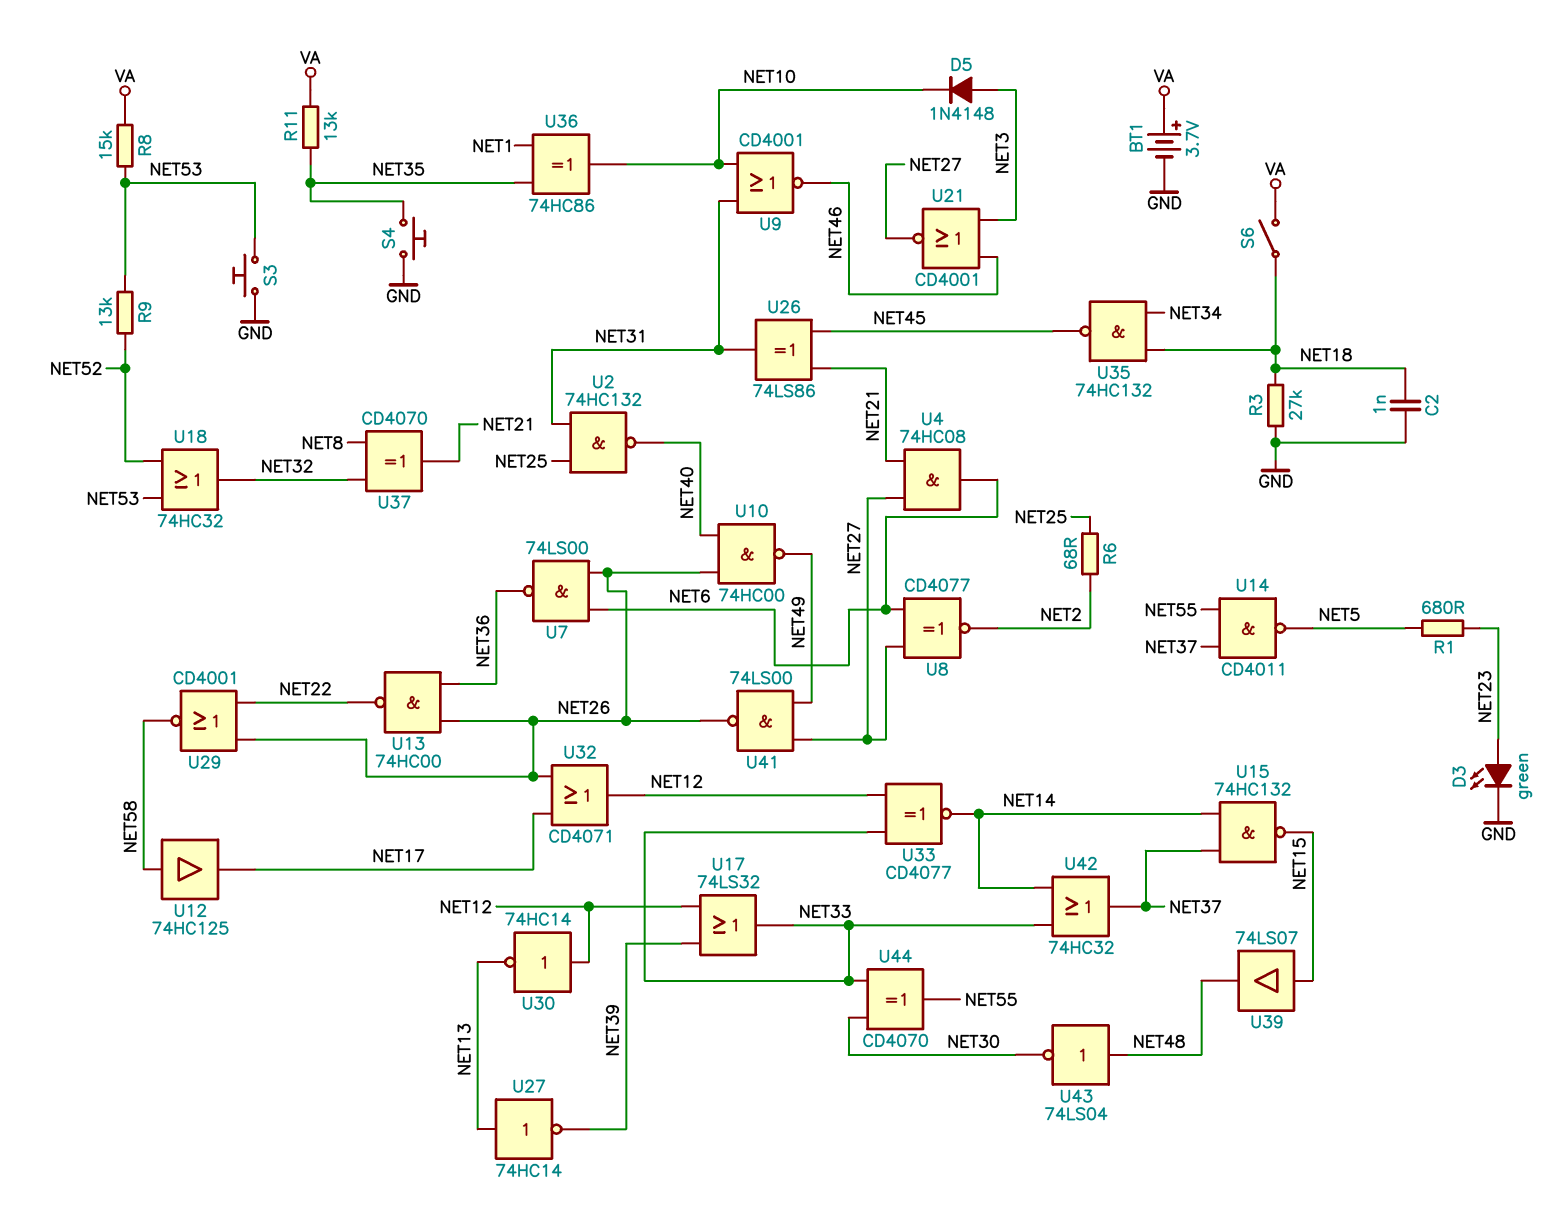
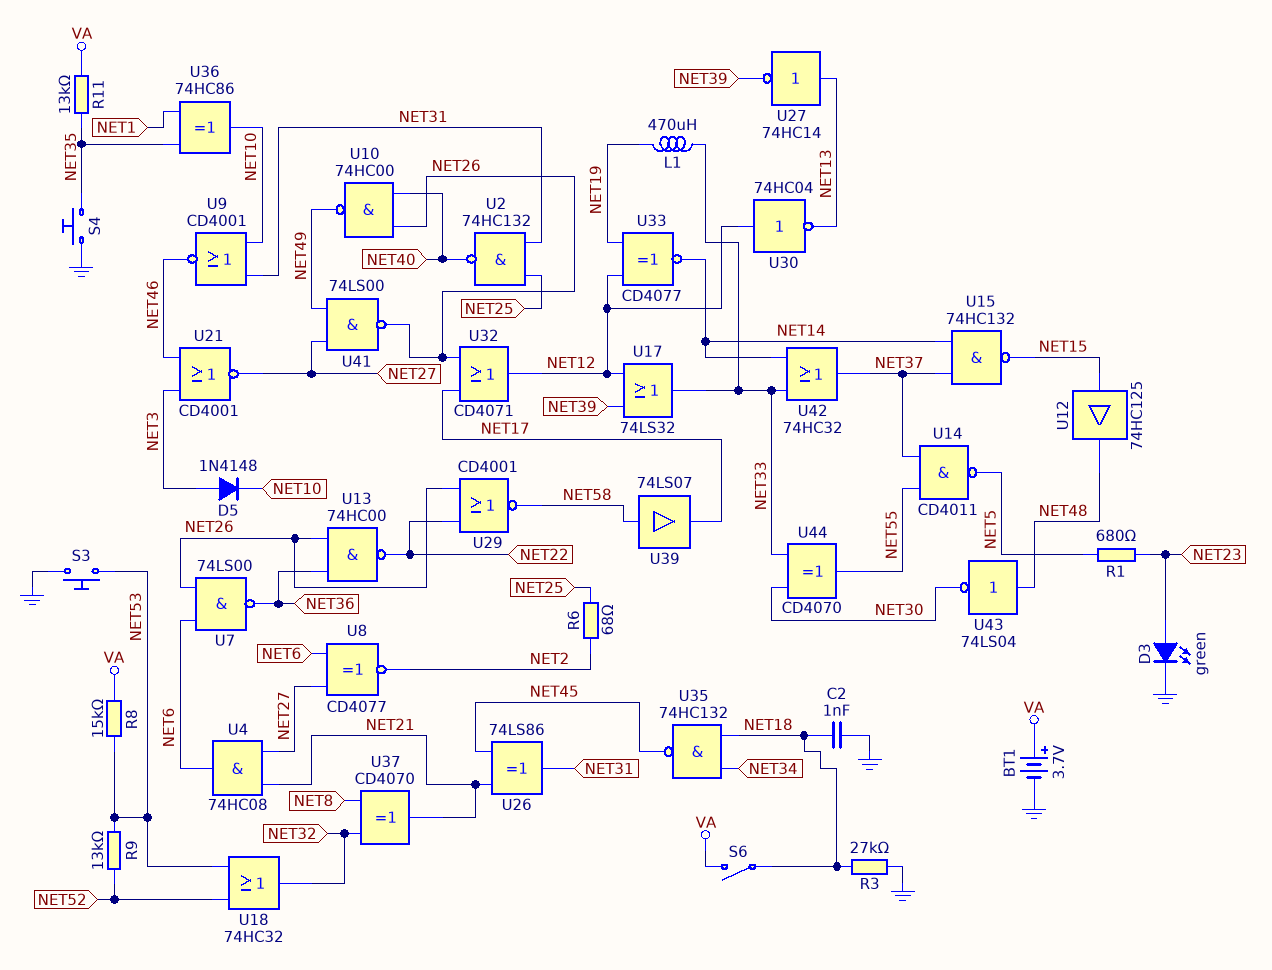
L1: none -> 470uH (NET19, NET33)
U12: buffer 74HC125 (in NET58, out NET17) -> buffer 74HC125 (in NET15, out NET48)
U30: NOT 74HC14 (in NET12, out NET13) -> NOT 74HC04 (in NET12, out NET13)
U33: XNOR CD4077 (in NET12, in NET33, out NET14) -> XNOR CD4077 (in NET12, in NET19, out NET14)
U39: buffer 74LS07 (in NET15, out NET48) -> buffer 74LS07 (in NET58, out NET17)

